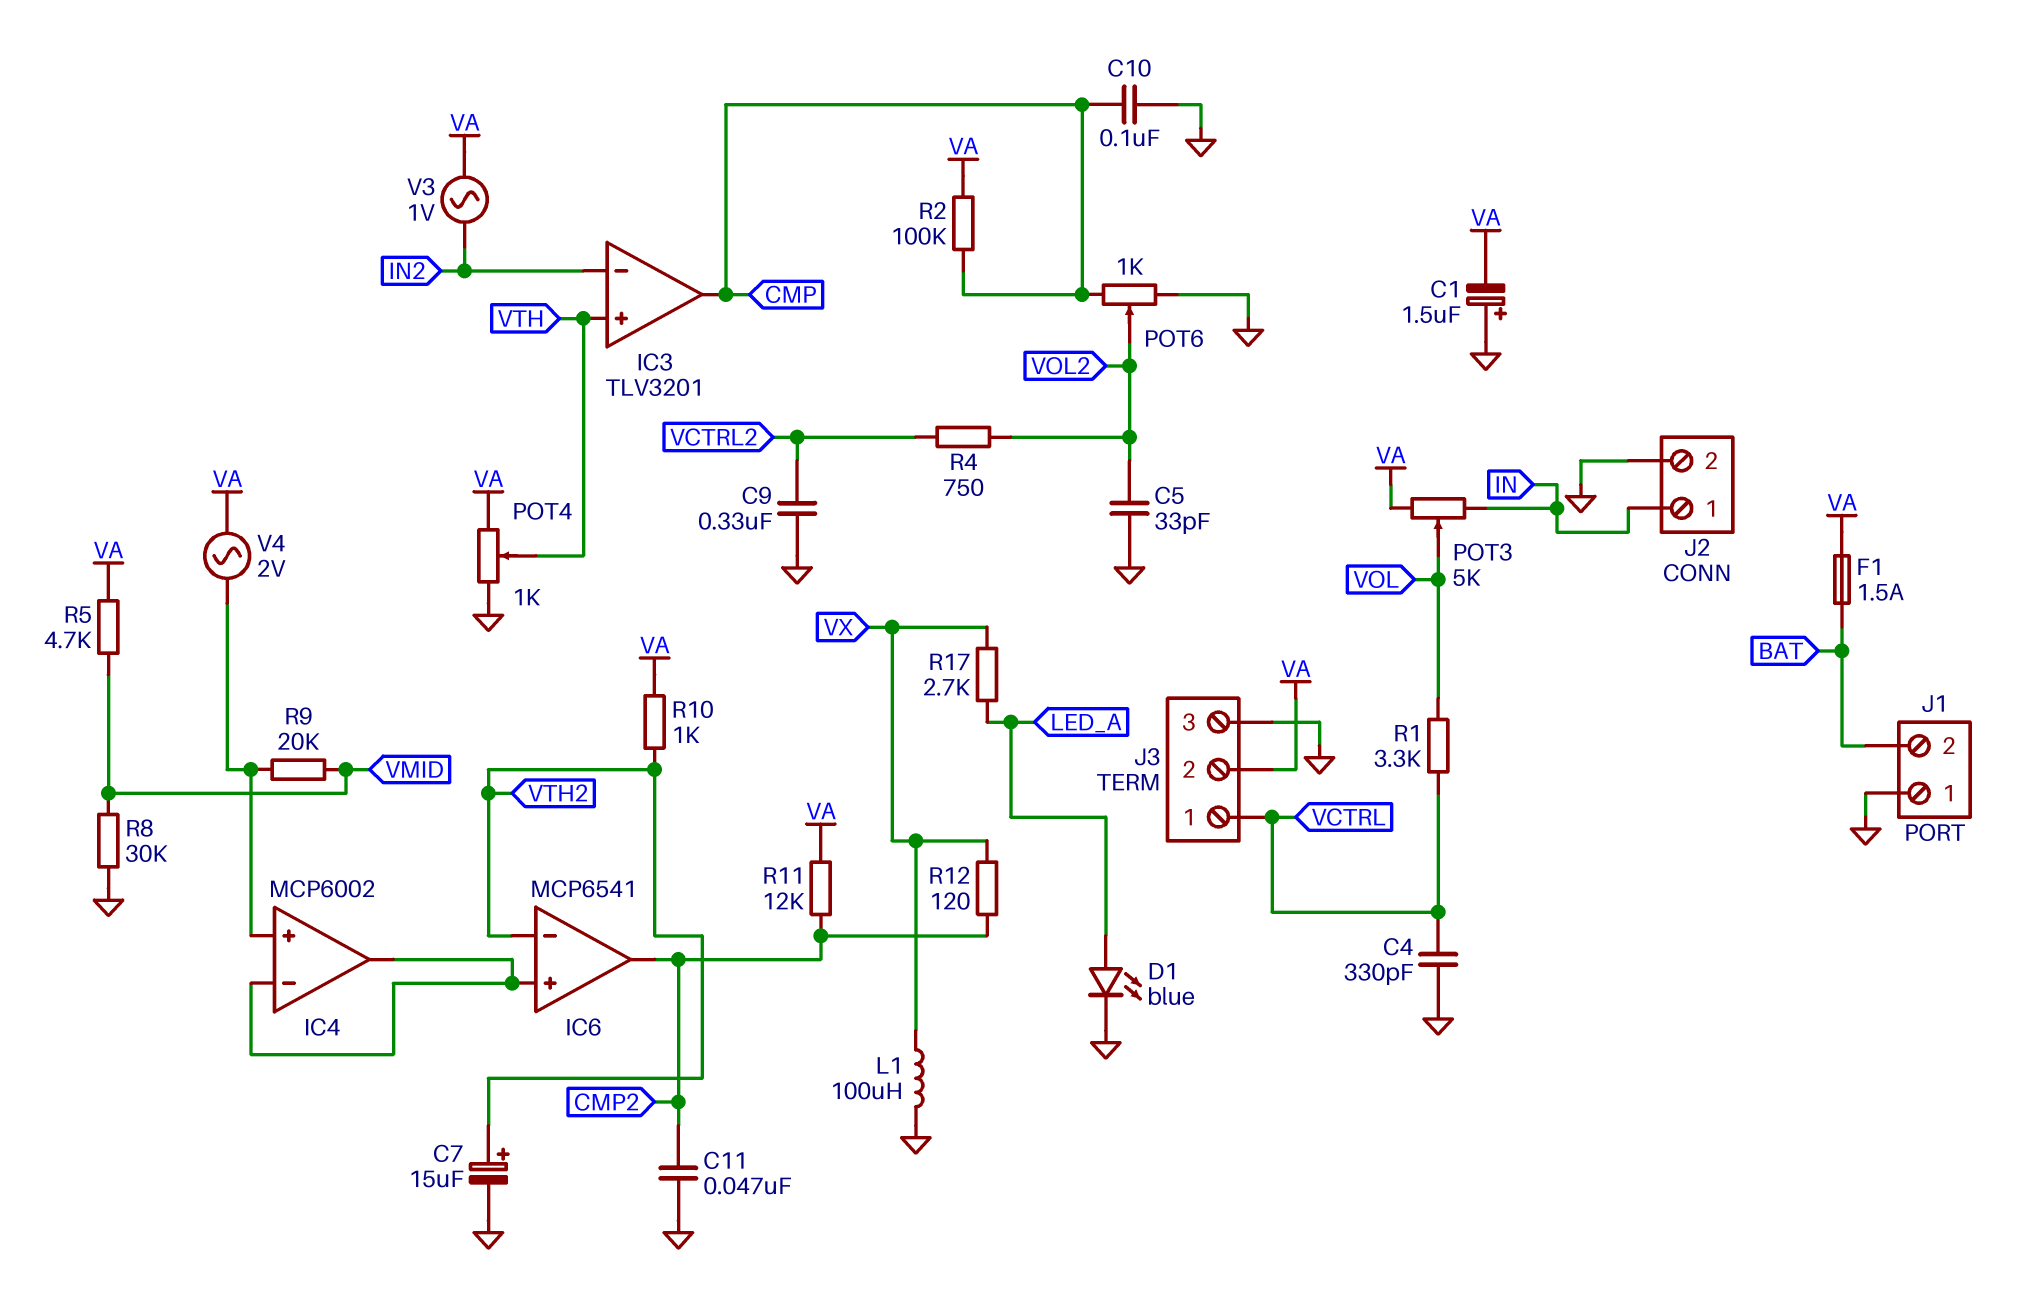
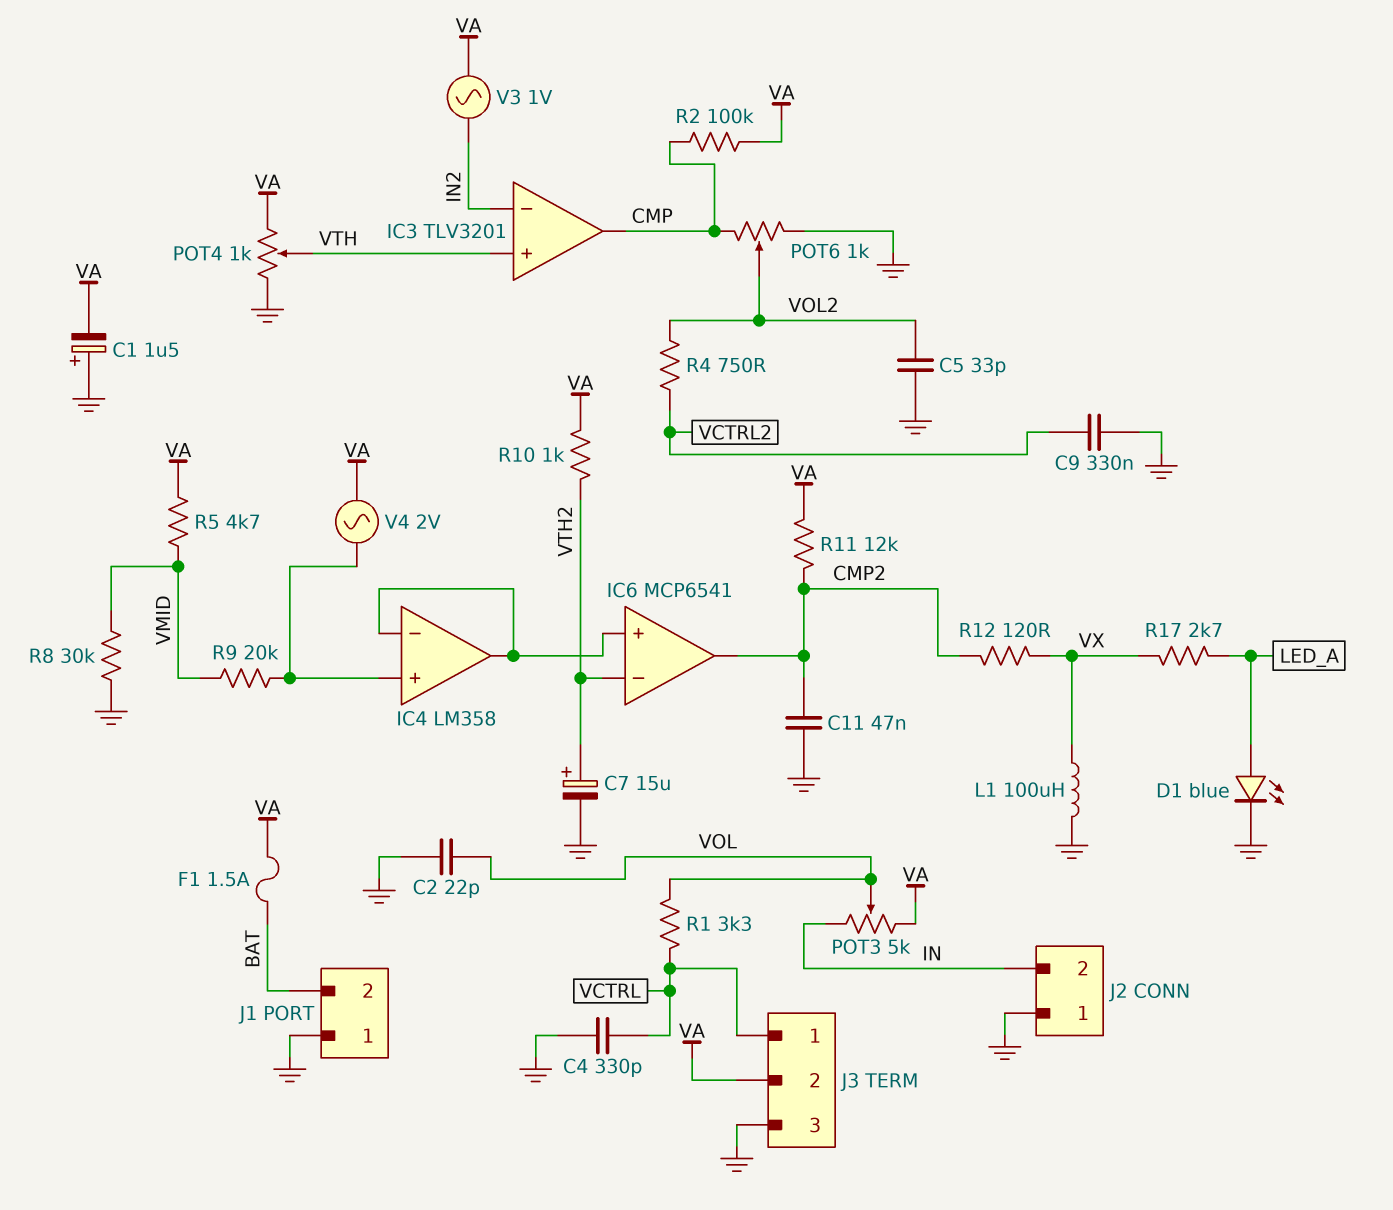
C2: none -> 22pF (GND, VOL)
C10: 100nF (CMP, GND) -> none
IC4: MCP6002 -> LM358
J2 pin 1: IN -> GND
J2 pin 2: GND -> IN

